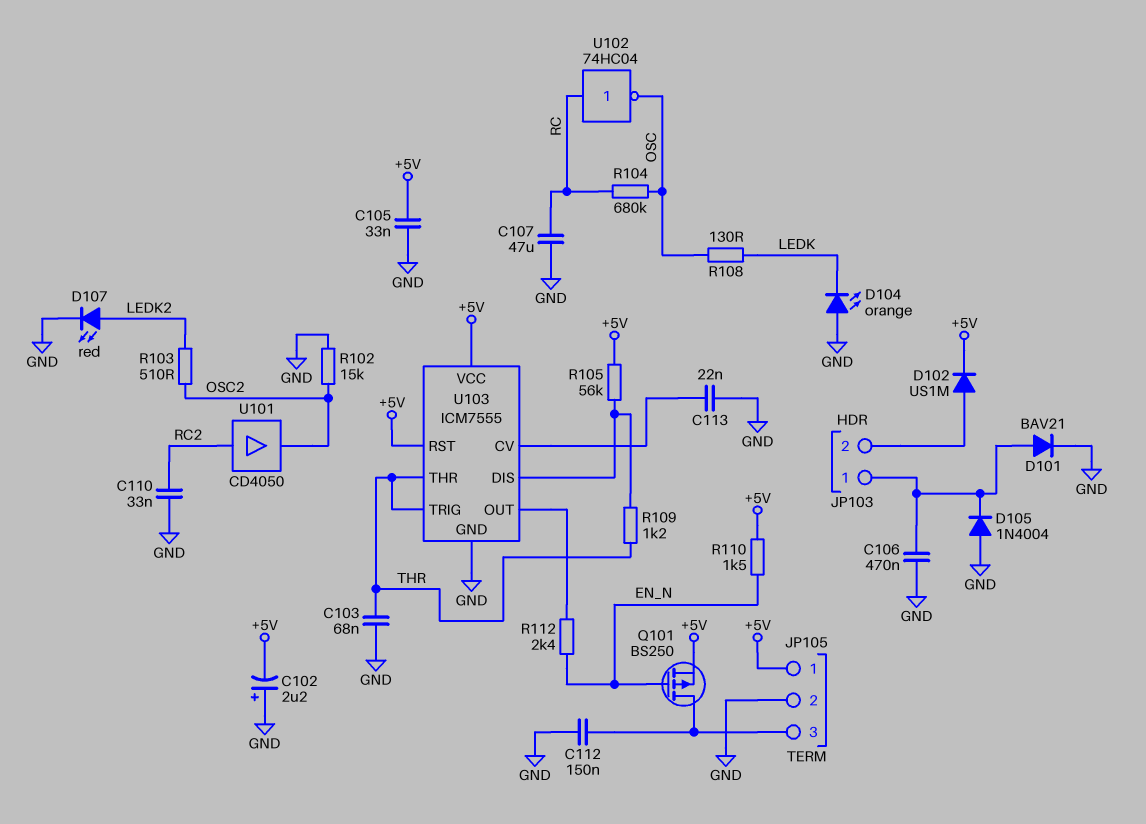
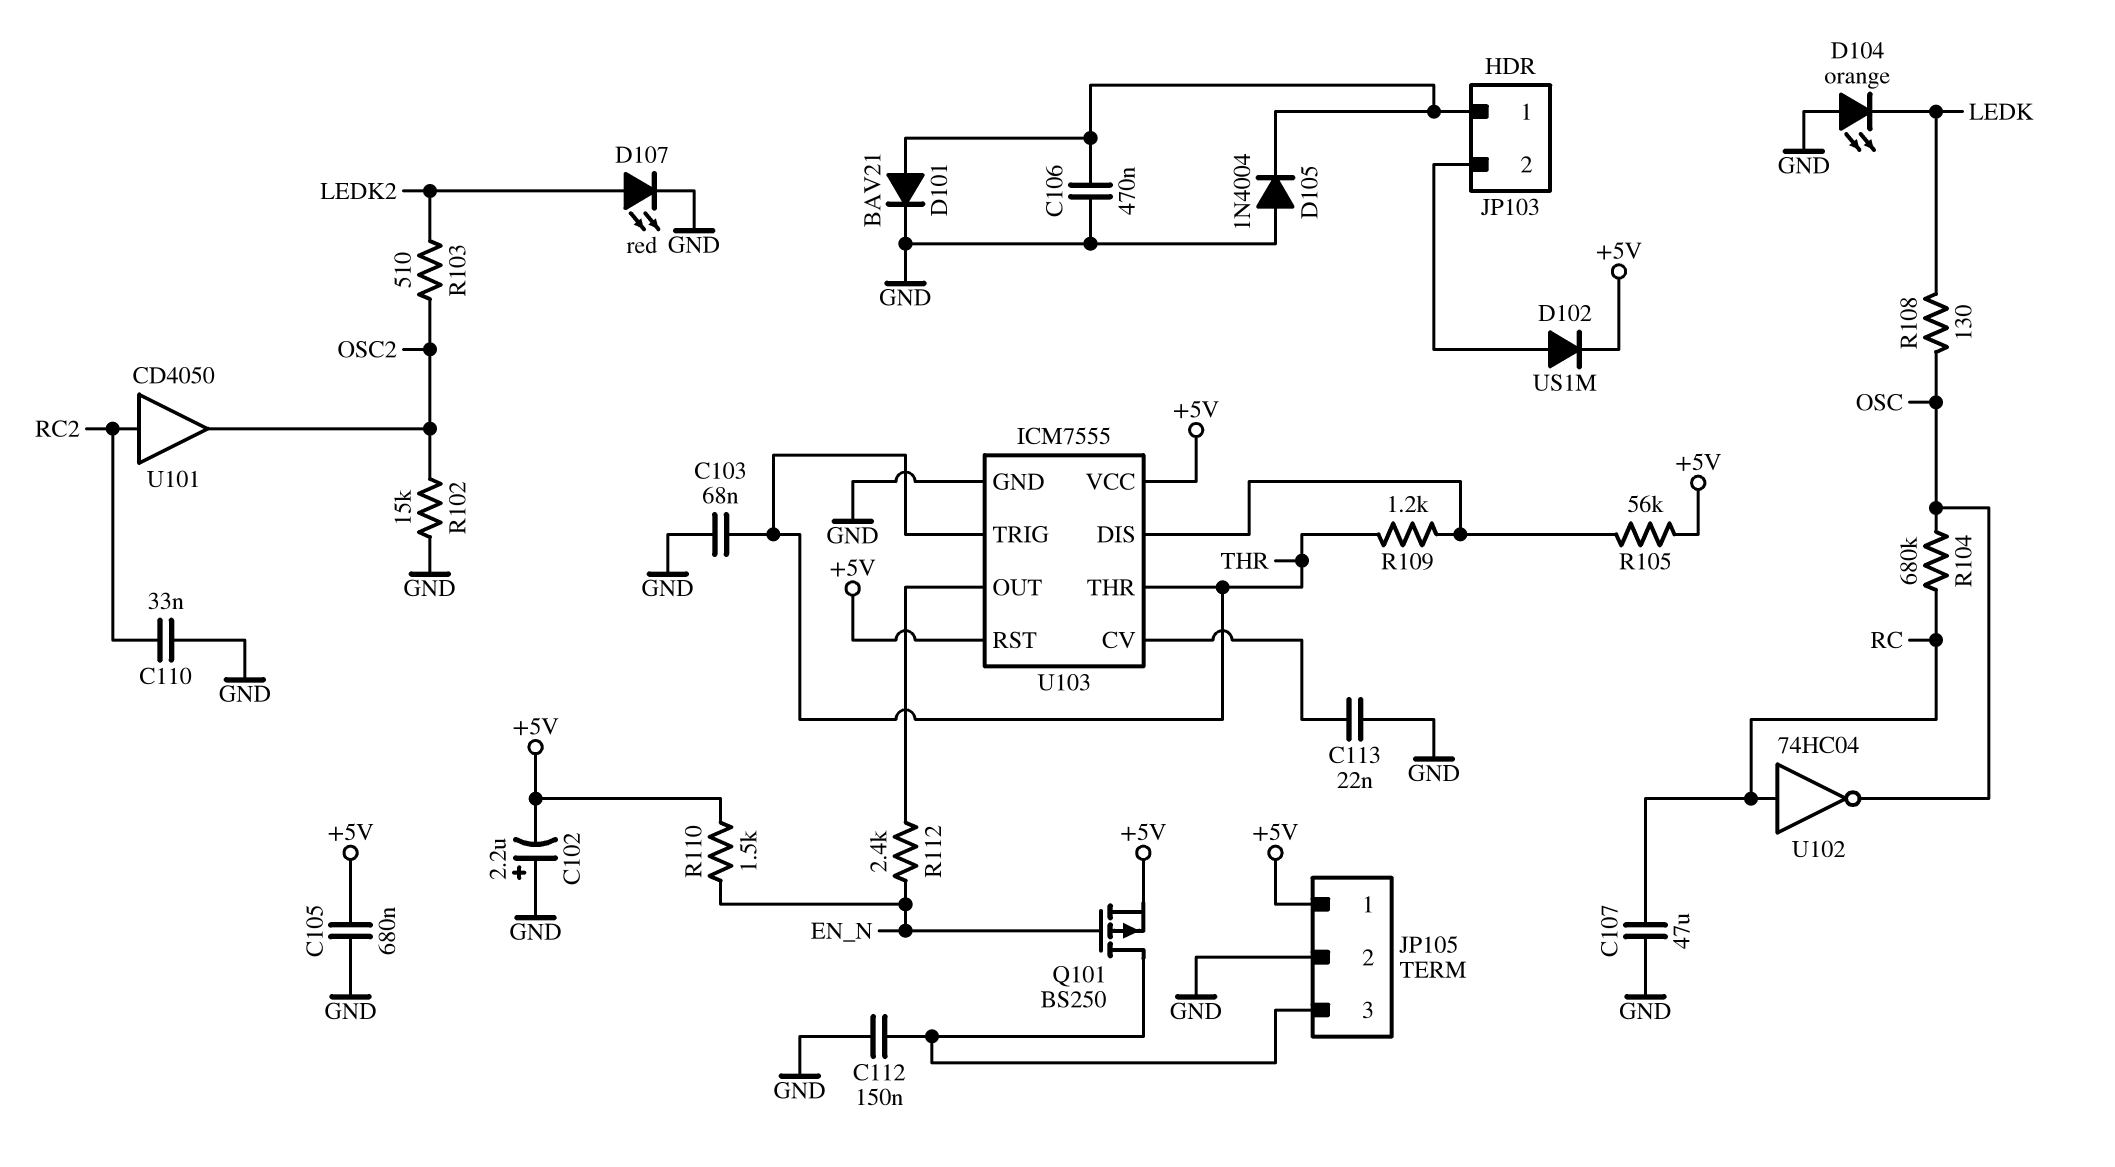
C105: 33nF (+5V, GND) -> 680nF (+5V, GND)

